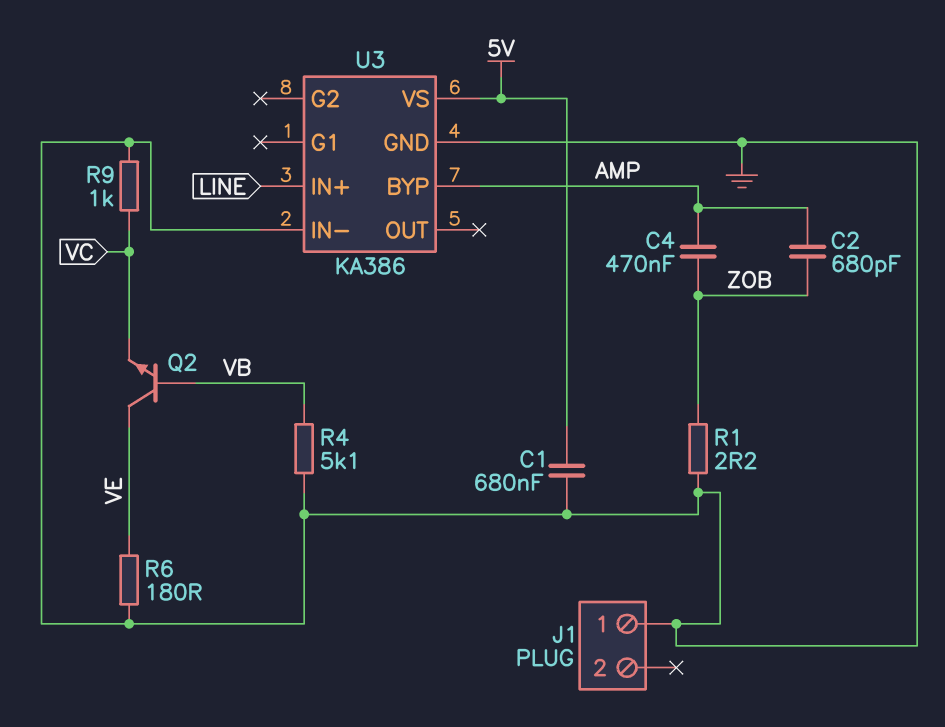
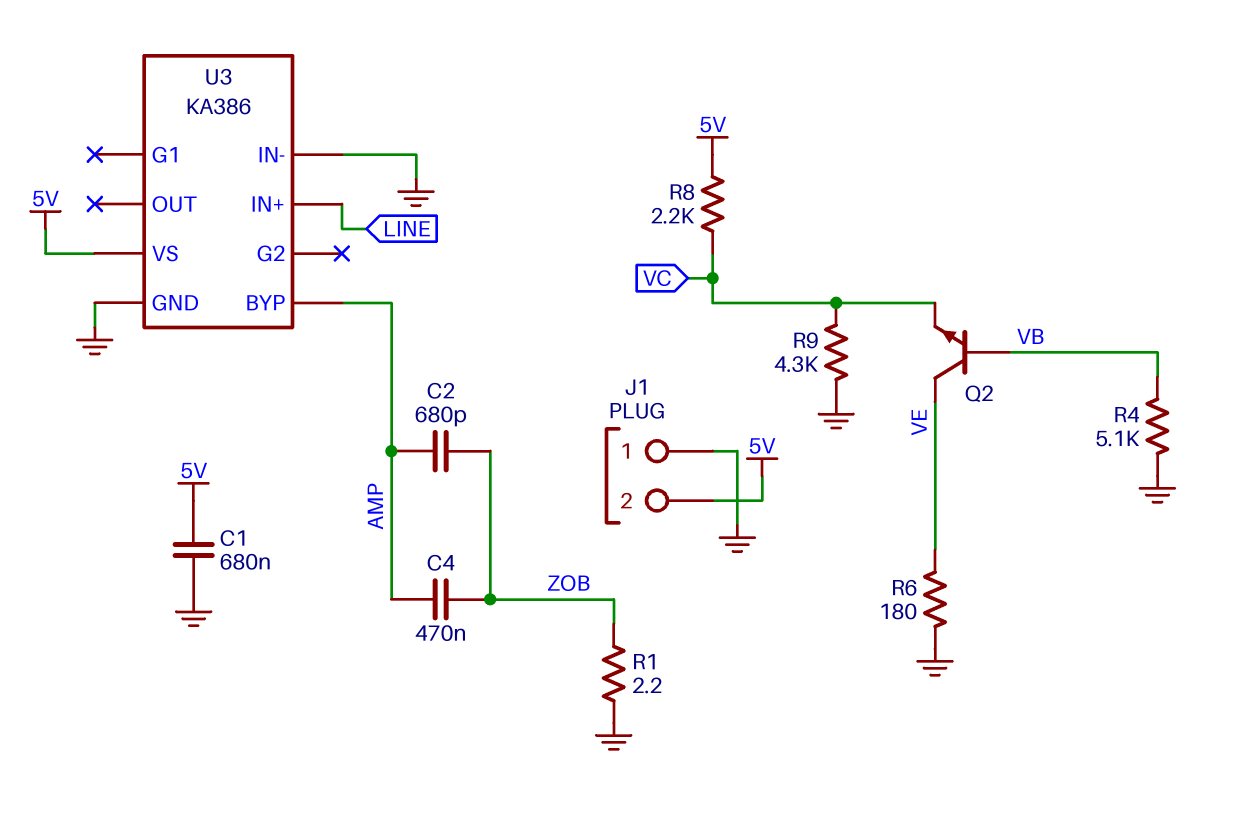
J1 pin 2: none -> 5V
R8: none -> 2.2k (5V, VC)
R9: 1k (GND, VC) -> 4.3k (GND, VC)

